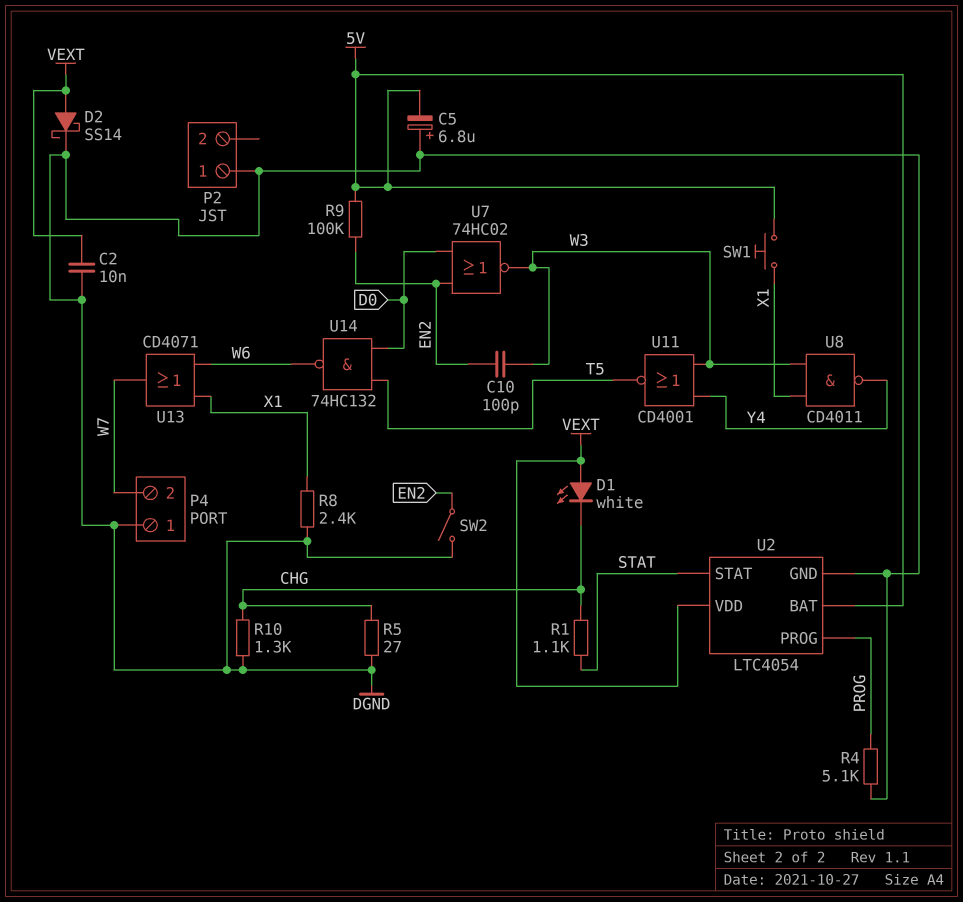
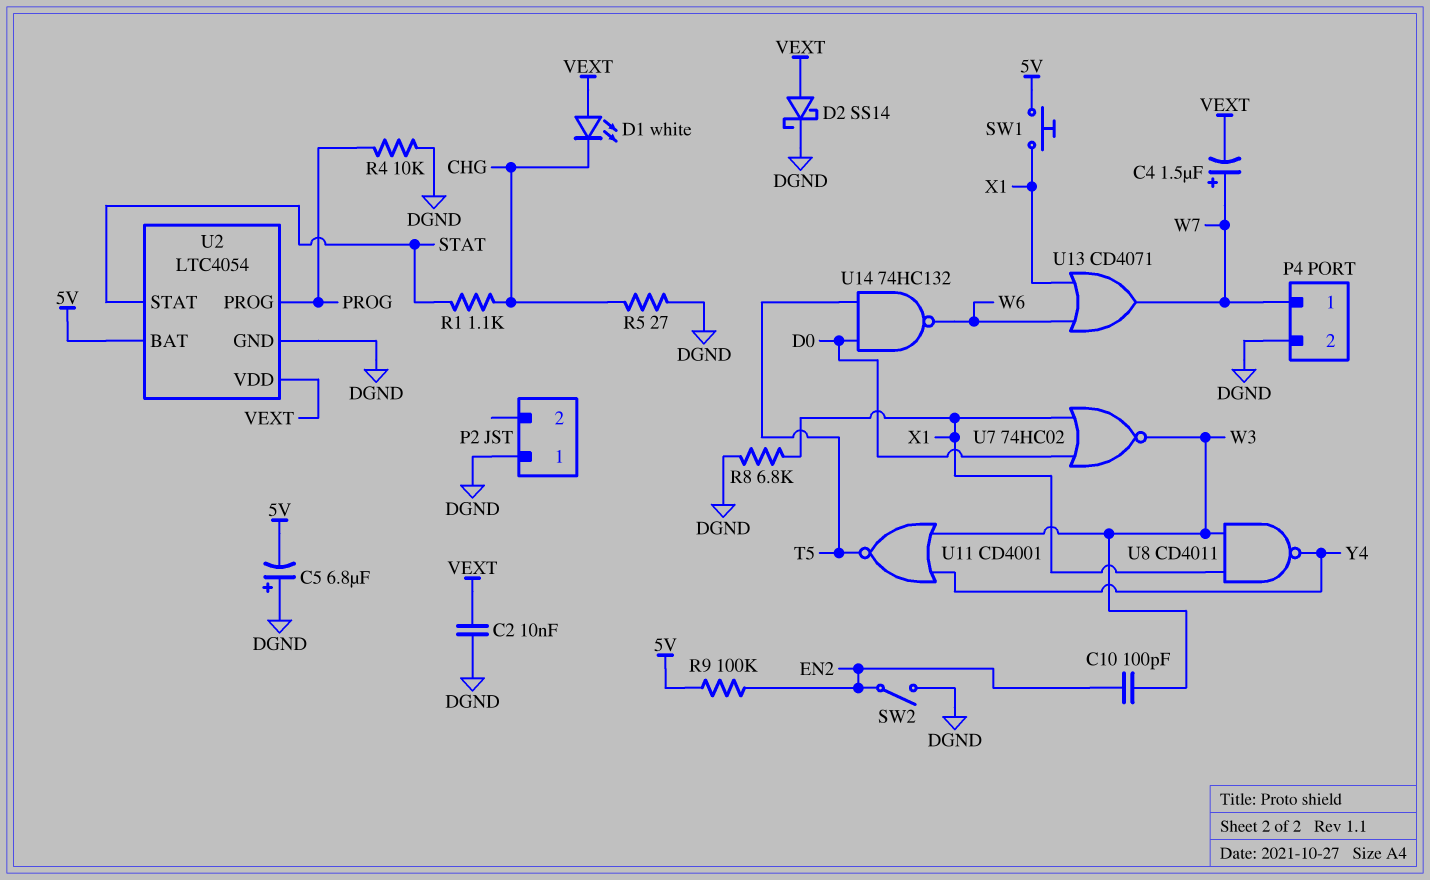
C4: none -> 1.5uF (plus W7, minus VEXT)
P4 pin 1: DGND -> W7
P4 pin 2: W7 -> DGND
R4: 5.1k (DGND, PROG) -> 10k (DGND, PROG)
R8: 2.4k (DGND, X1) -> 6.8k (DGND, X1)
R10: 1.3k (CHG, DGND) -> none
U7: NOR 74HC02 (in D0, in EN2, out W3) -> NOR 74HC02 (in D0, in X1, out W3)

